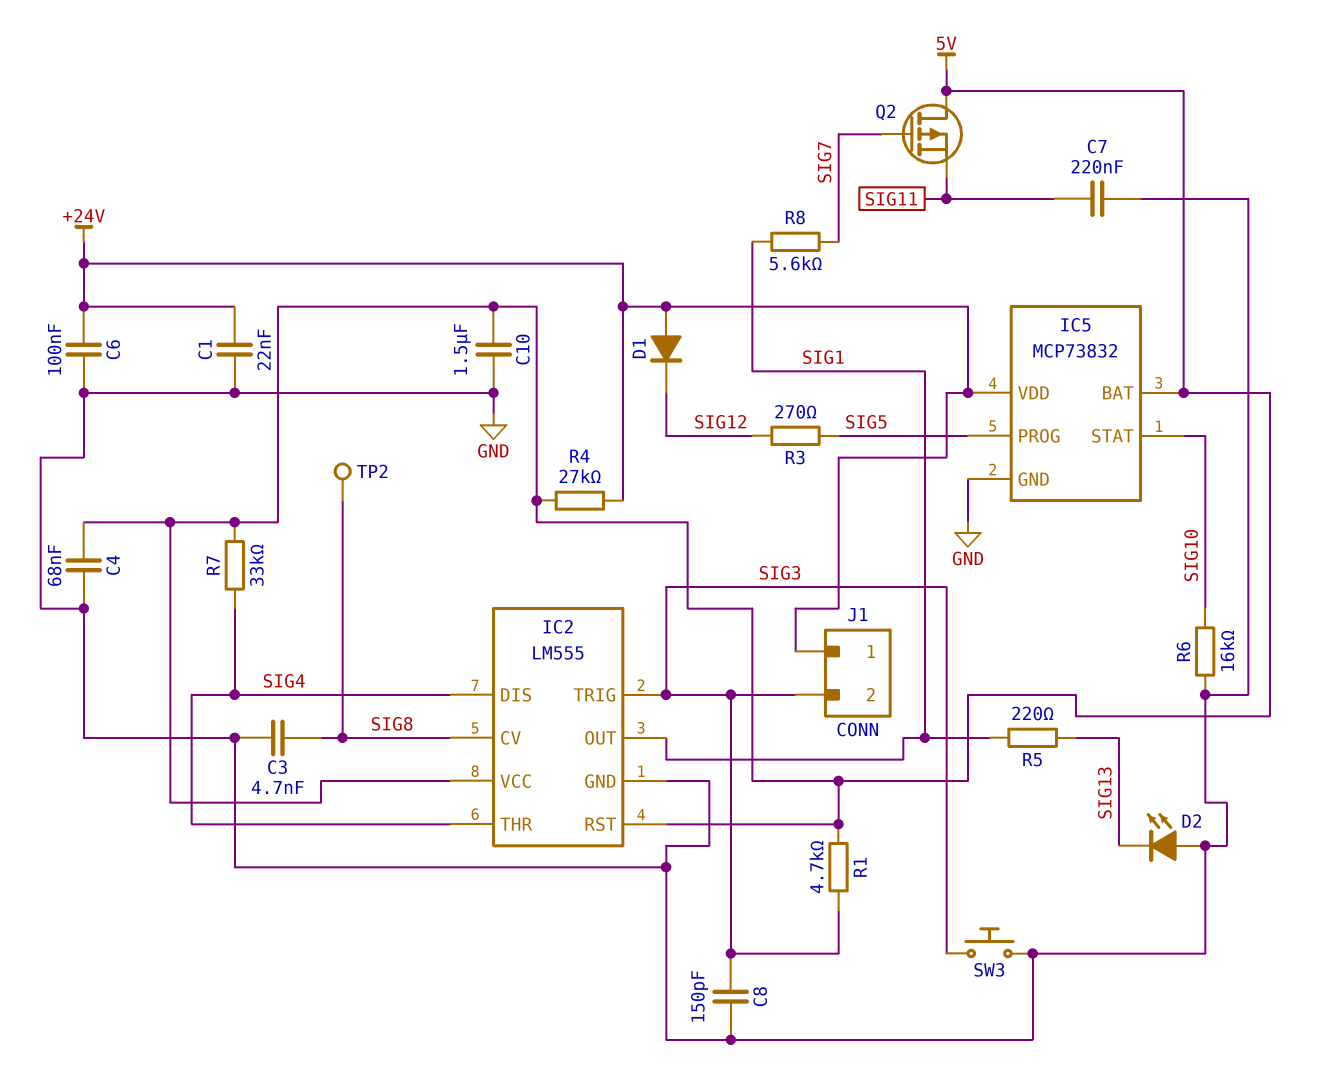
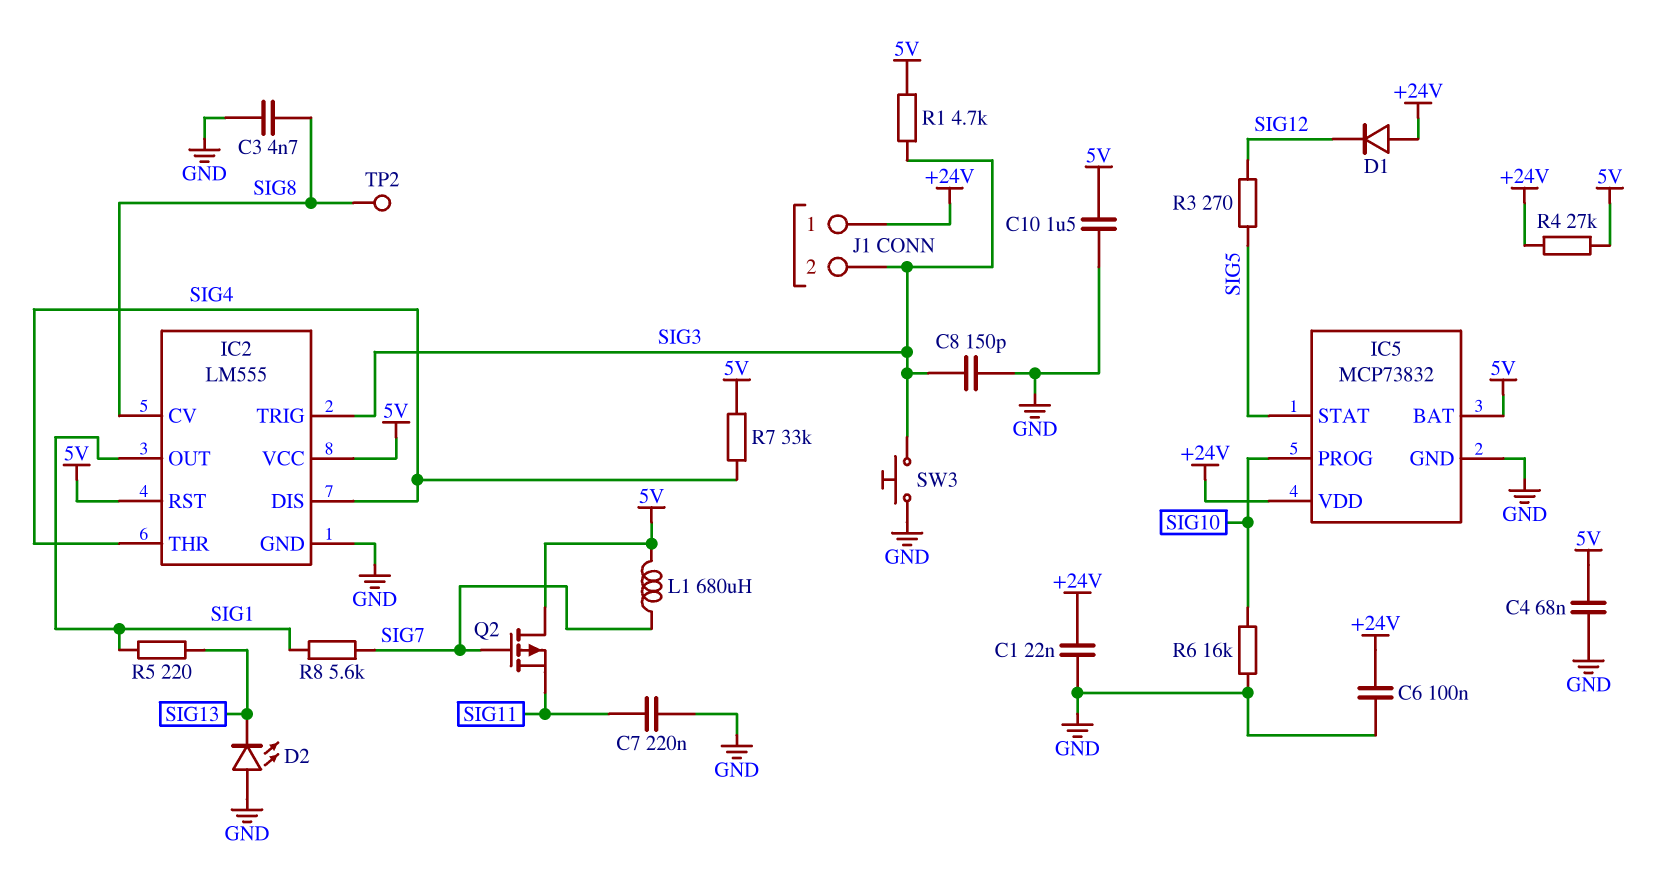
IC5 pin PROG: SIG5 -> SIG10
IC5 pin STAT: SIG10 -> SIG5
L1: none -> 680uH (5V, SIG7)

